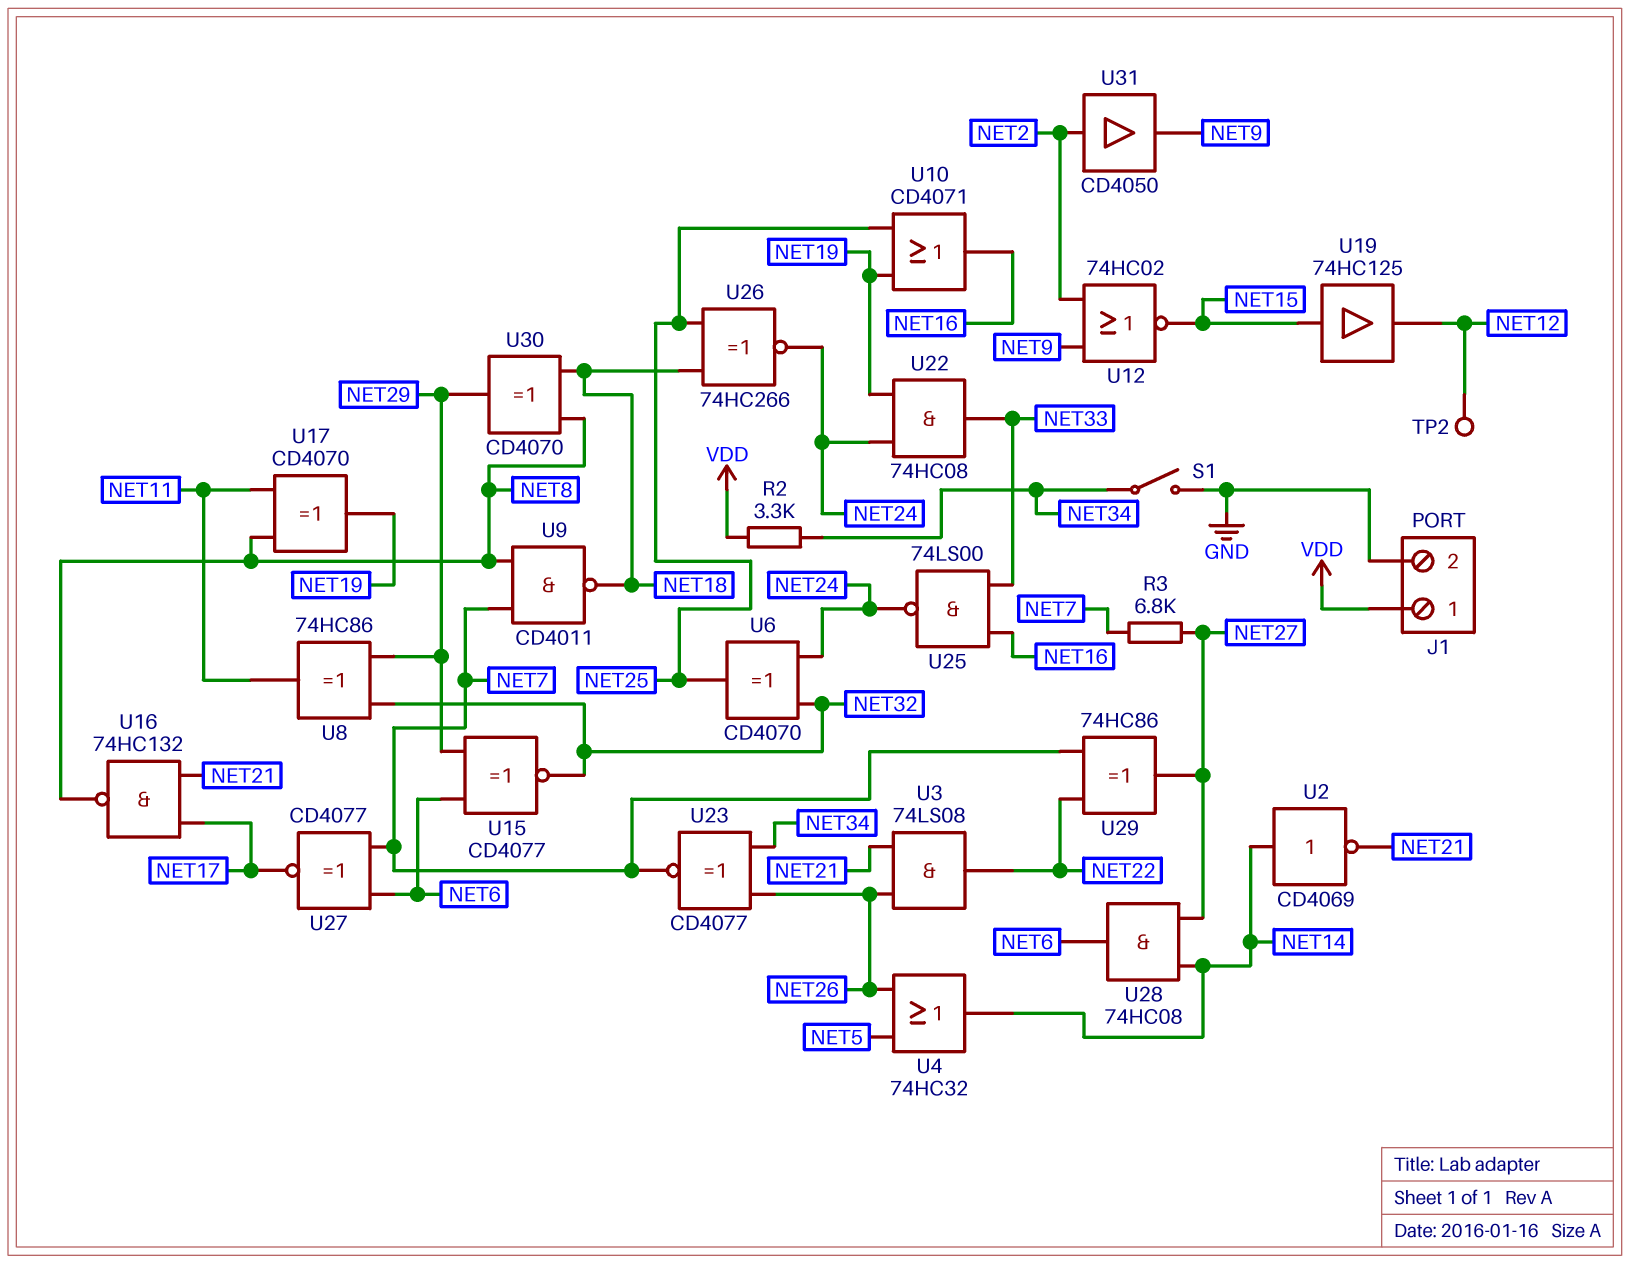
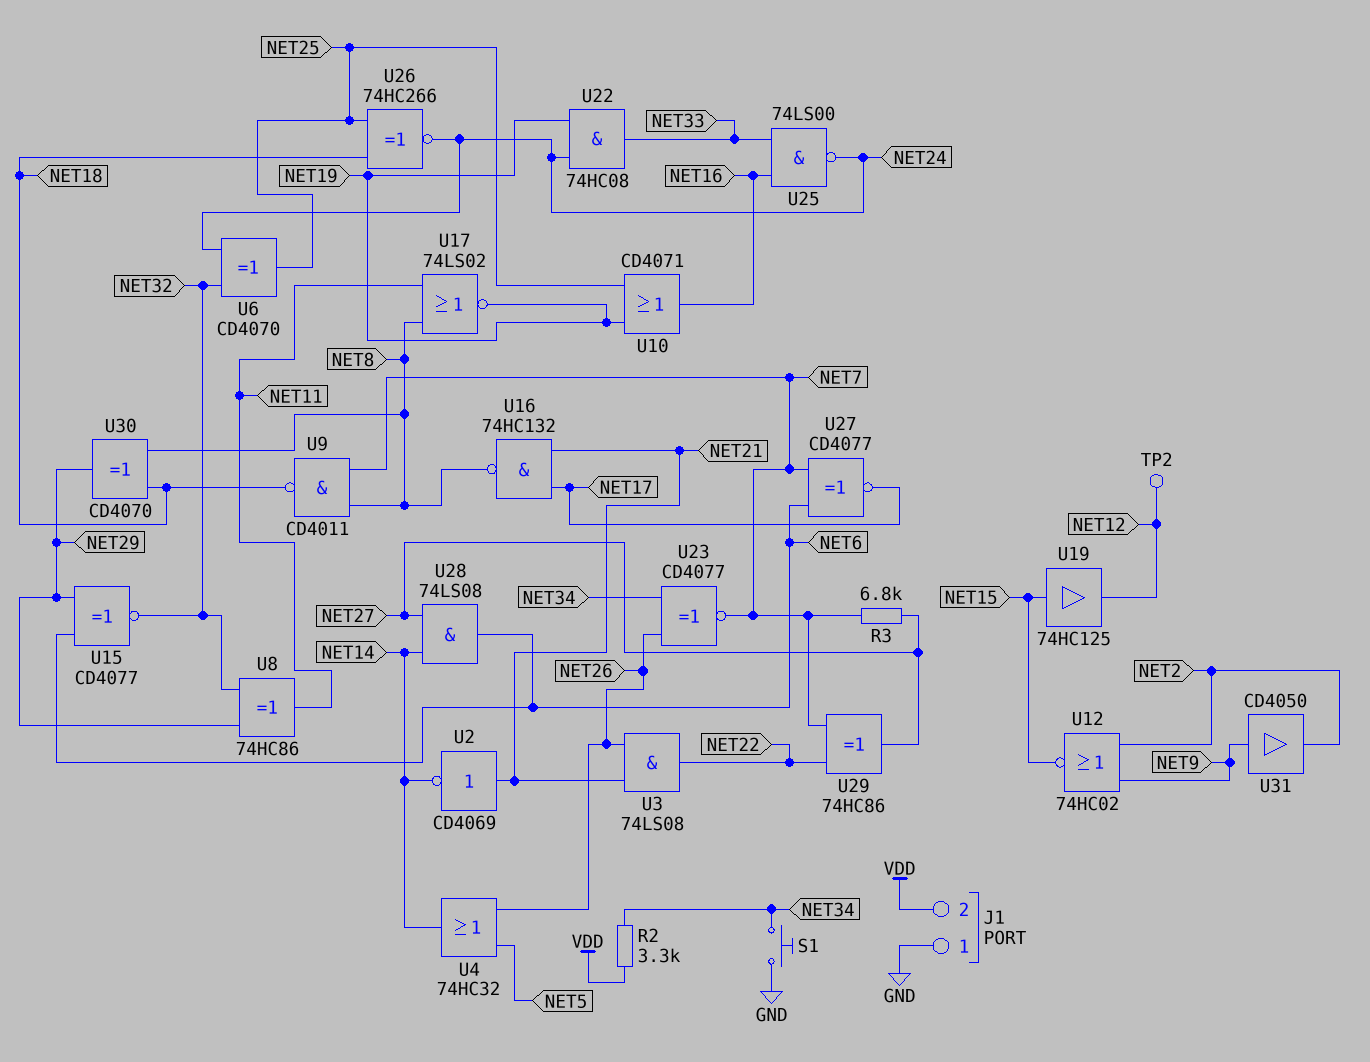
J1 pin 1: VDD -> GND
J1 pin 2: GND -> VDD
S1: switch (GND, NET34) -> button (GND, NET34)
U2: NOT CD4069 (in NET14, out NET21) -> NOT CD4069 (in NET21, out NET14)
U17: XOR CD4070 (in NET8, in NET11, out NET19) -> NOR 74LS02 (in NET8, in NET11, out NET19)
U28: AND 74HC08 (in NET14, in NET27, out NET6) -> AND 74LS08 (in NET14, in NET27, out NET6)
U31: buffer CD4050 (in NET2, out NET9) -> buffer CD4050 (in NET9, out NET2)

